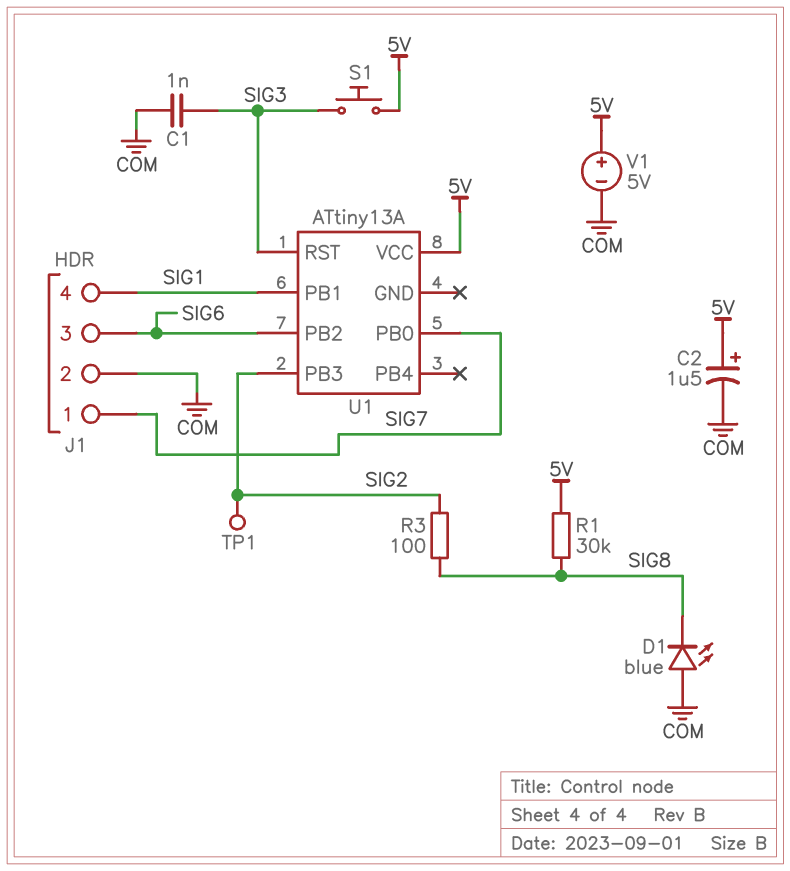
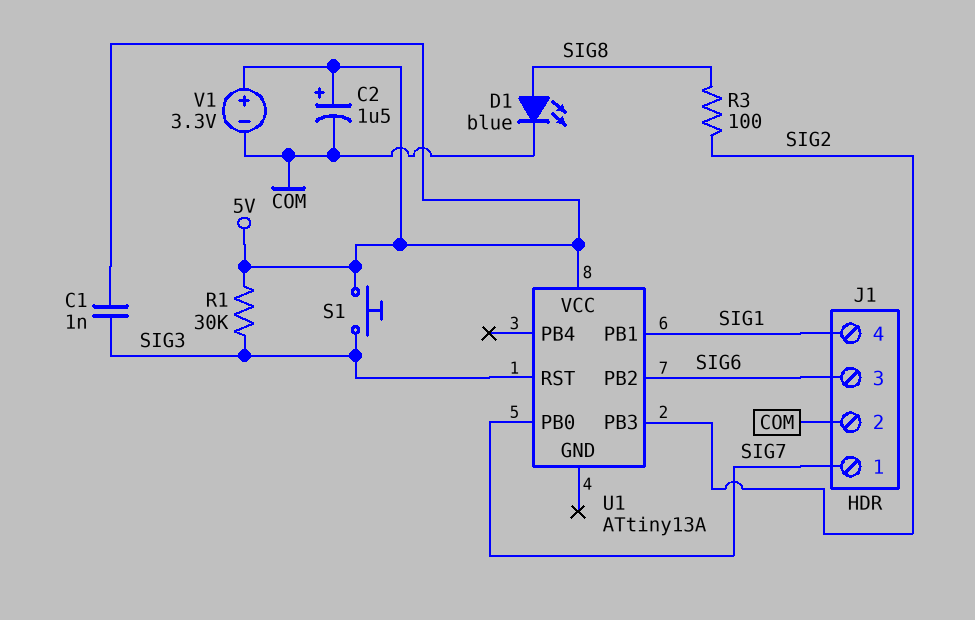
C1: 1nF (COM, SIG3) -> 1nF (5V, SIG3)
D1: LED blue (A COM, K SIG8) -> LED blue (A SIG8, K COM)
R1: 30k (5V, SIG8) -> 30k (5V, SIG3)
TP1: test point (SIG2) -> none
V1: 5V (plus 5V, minus COM) -> 3.3V (plus 5V, minus COM)

